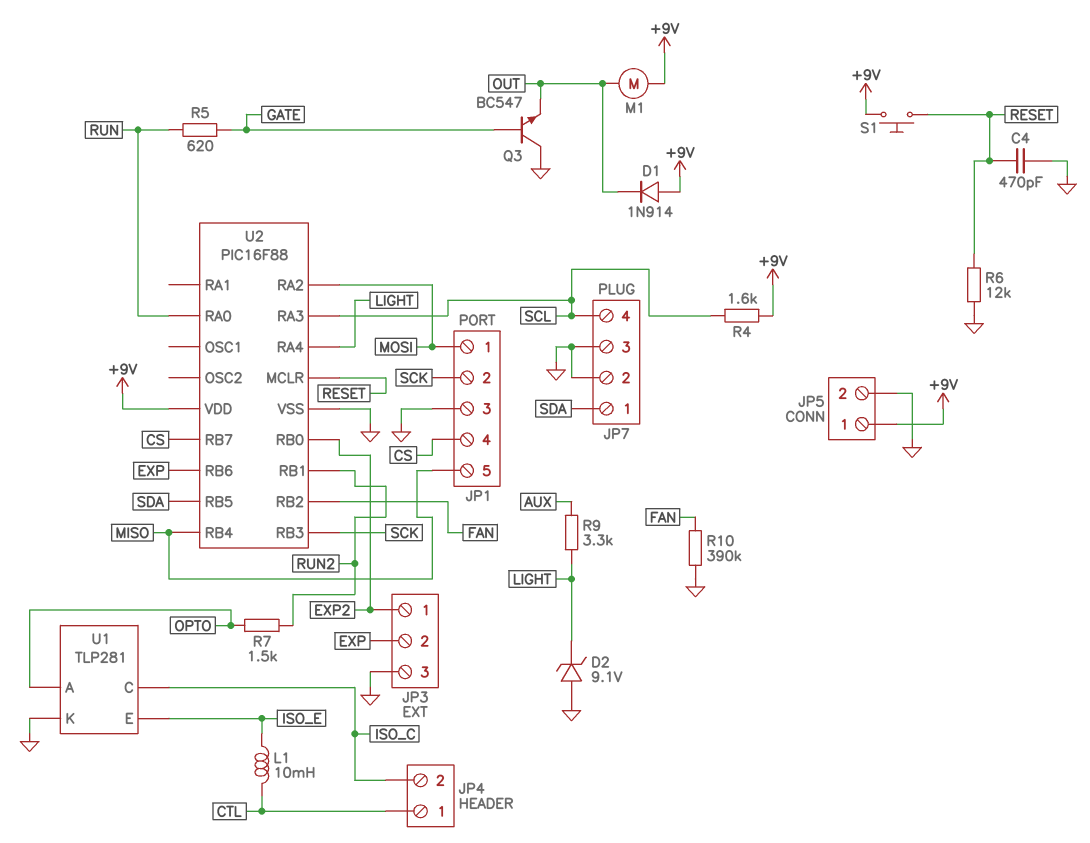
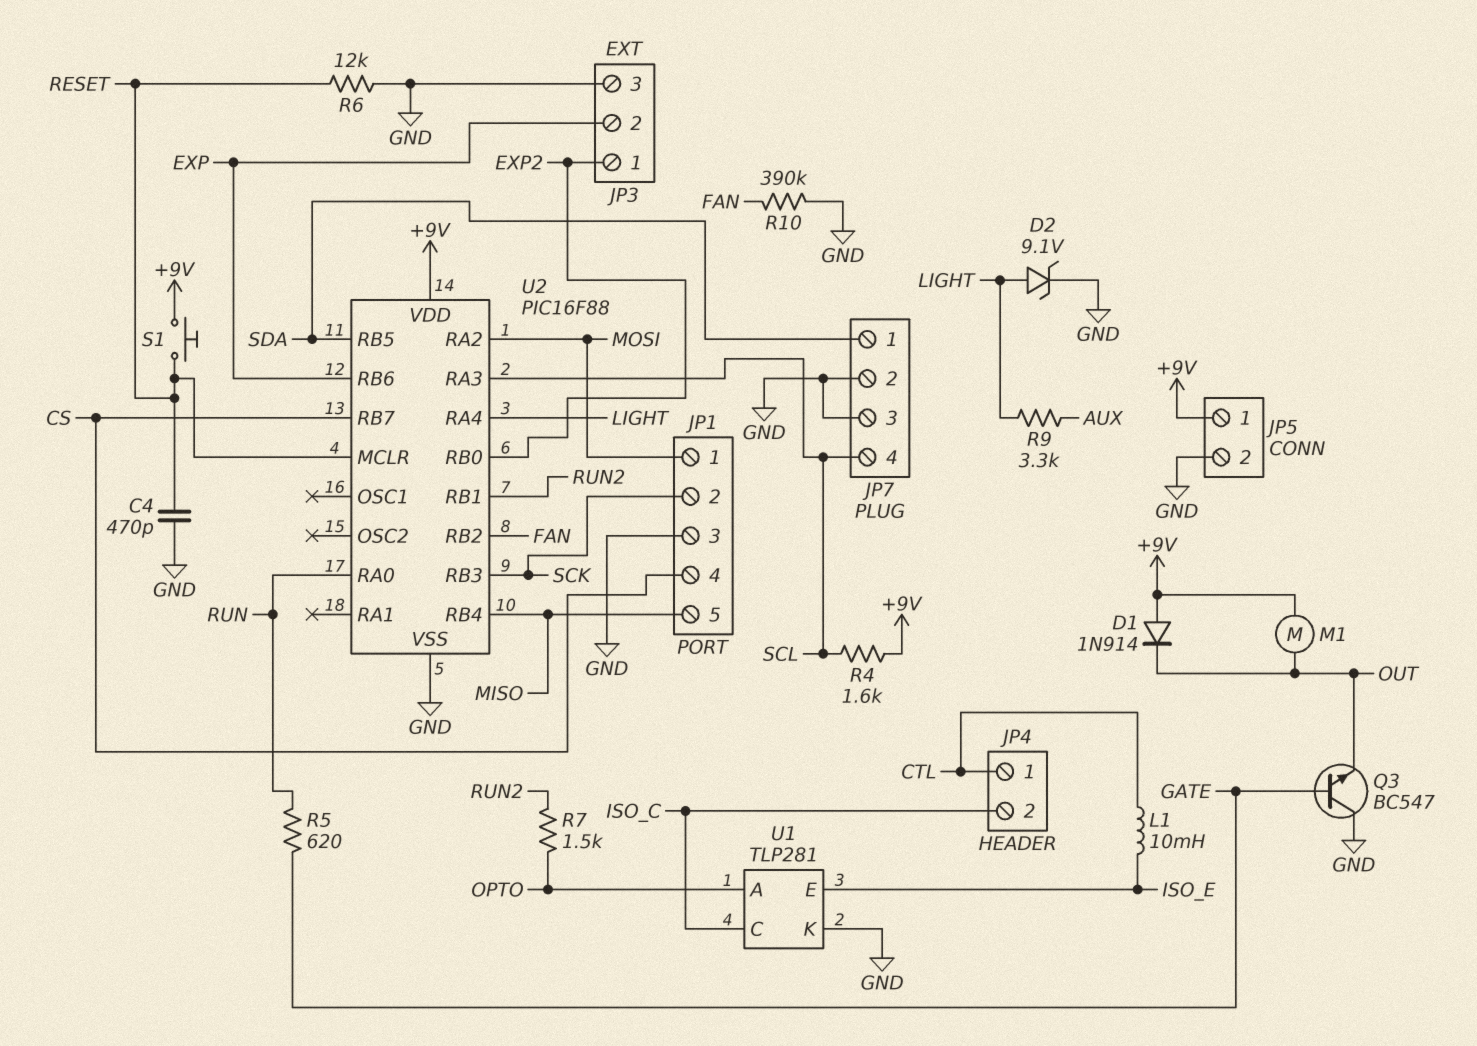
D2: zener 9.1V (A GND, K LIGHT) -> zener 9.1V (A LIGHT, K GND)

